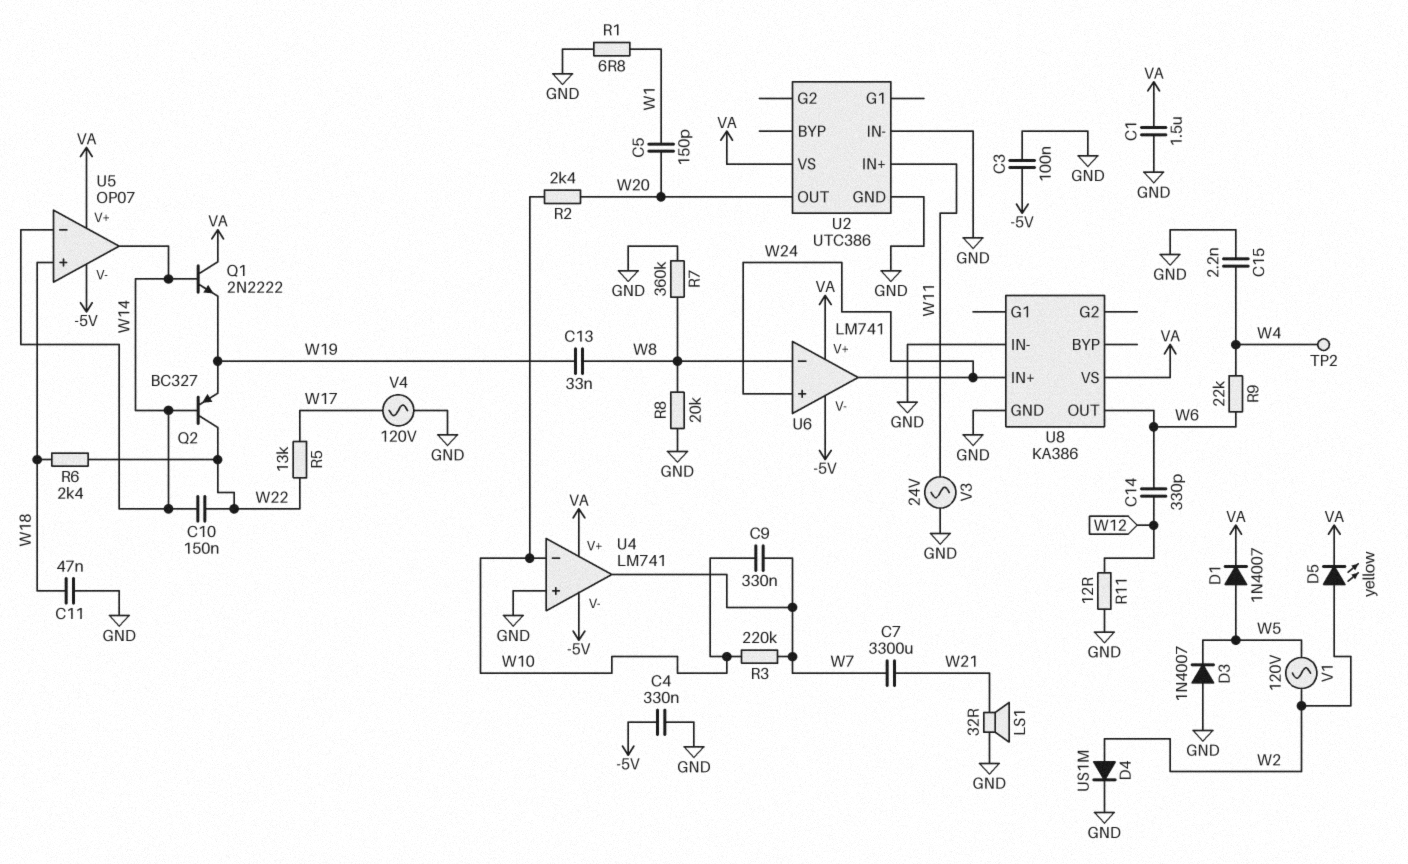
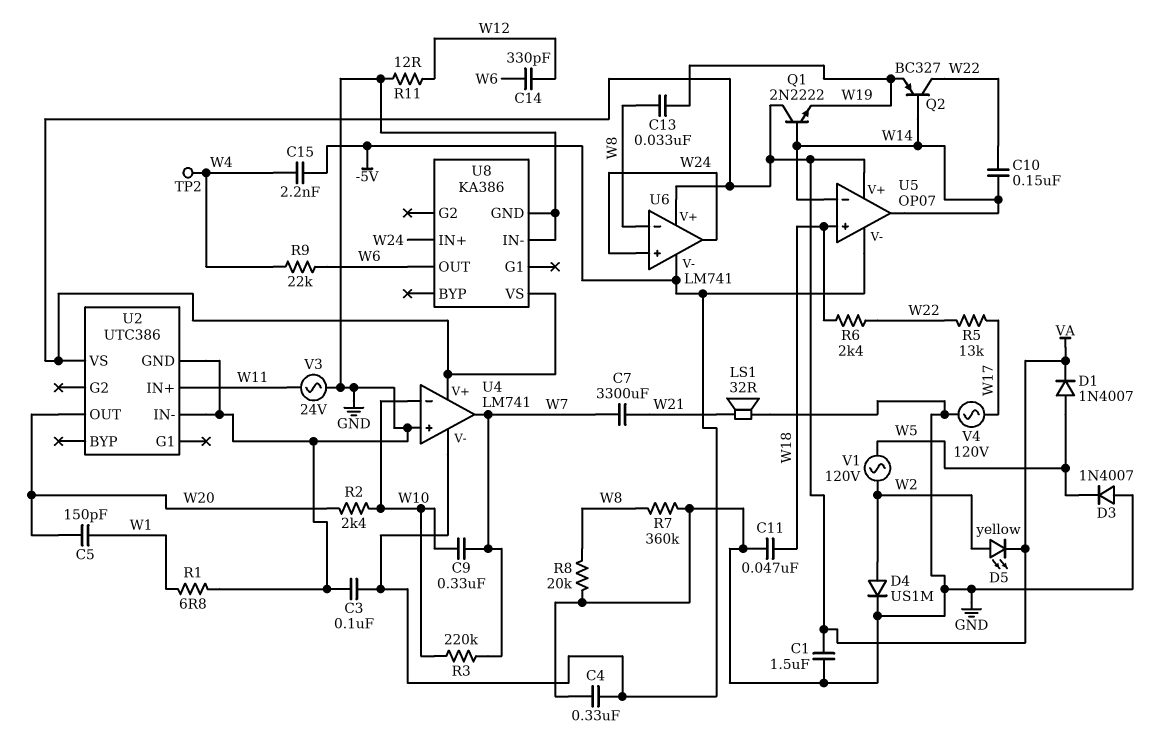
C15: 2.2nF (GND, W4) -> 2.2nF (-5V, W4)

